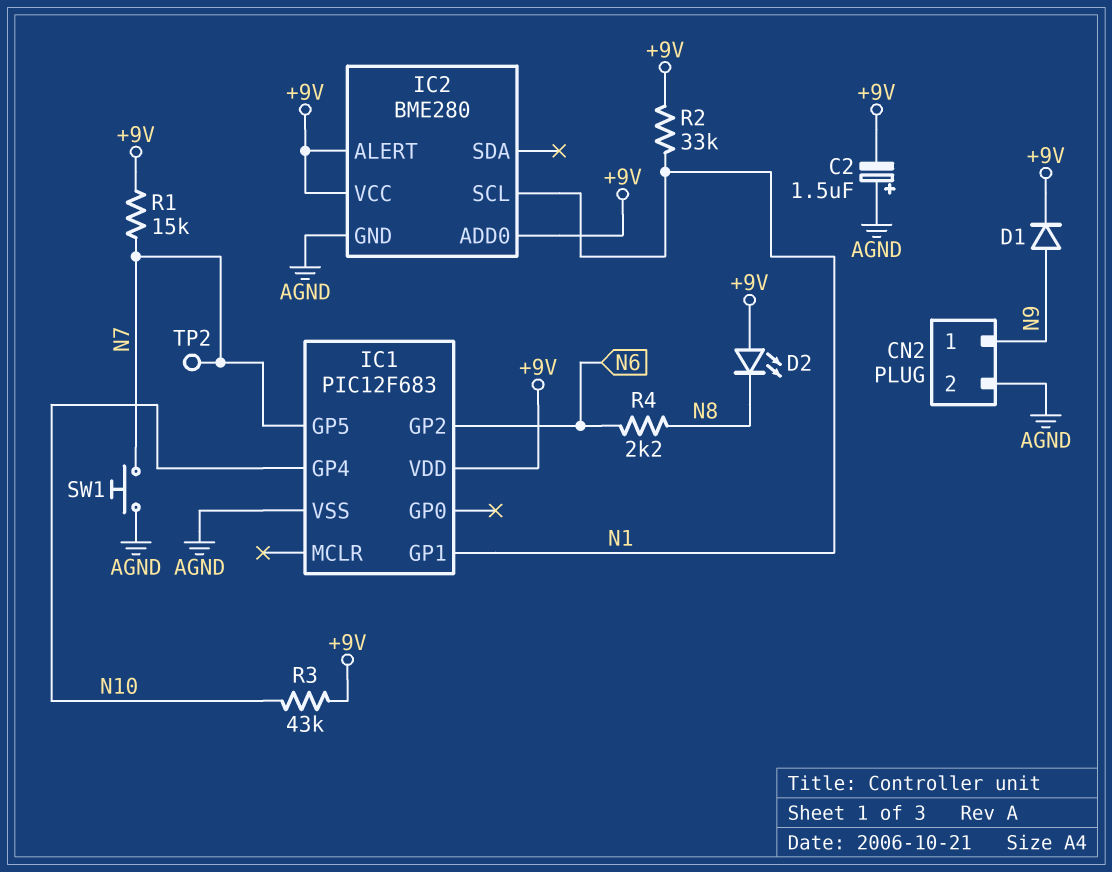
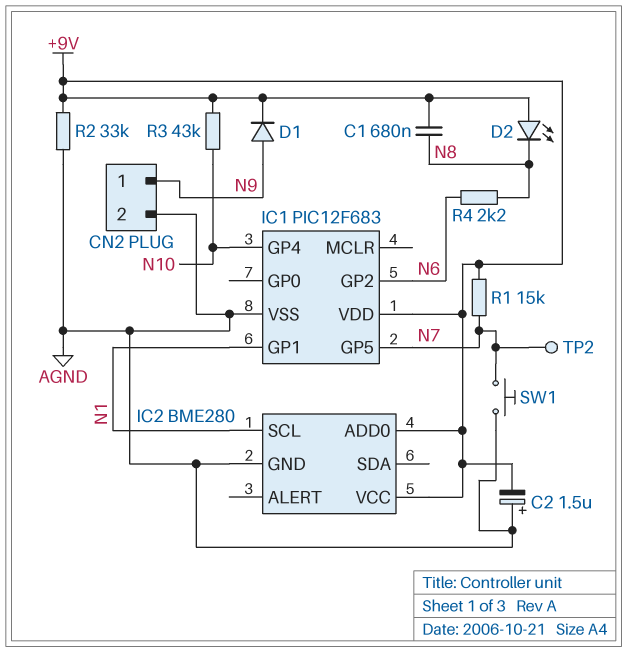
C1: none -> 680nF (+9V, N8)
IC2 pin ALERT: +9V -> none
R2: 33k (+9V, N1) -> 33k (+9V, AGND)

